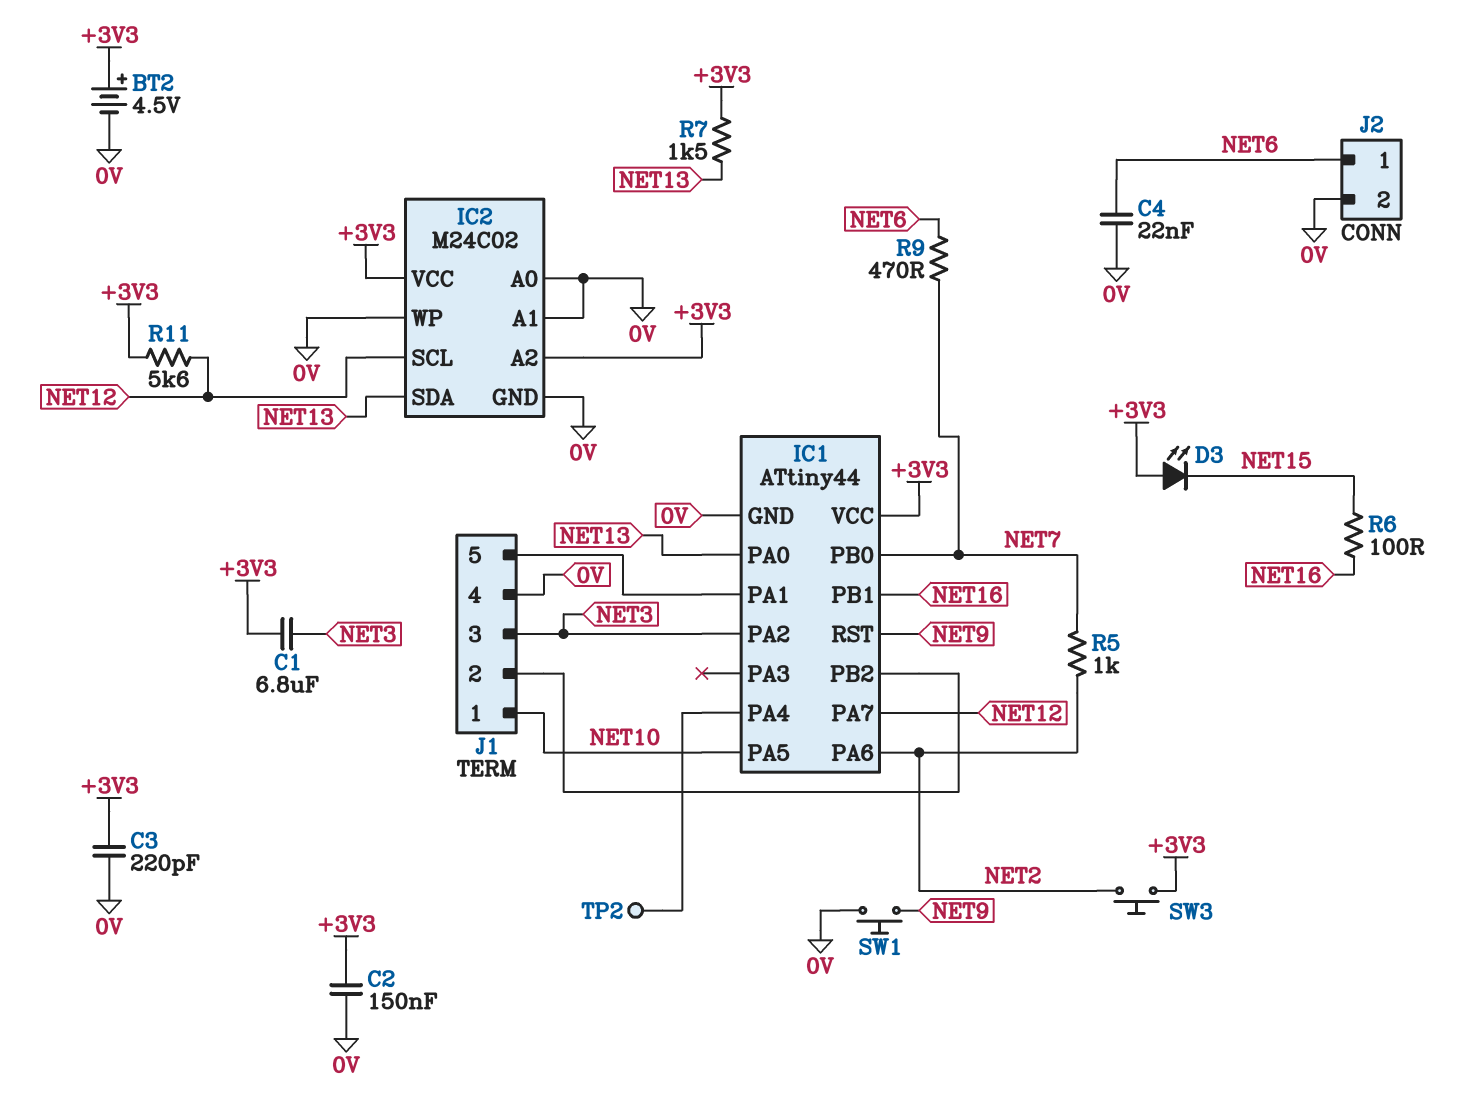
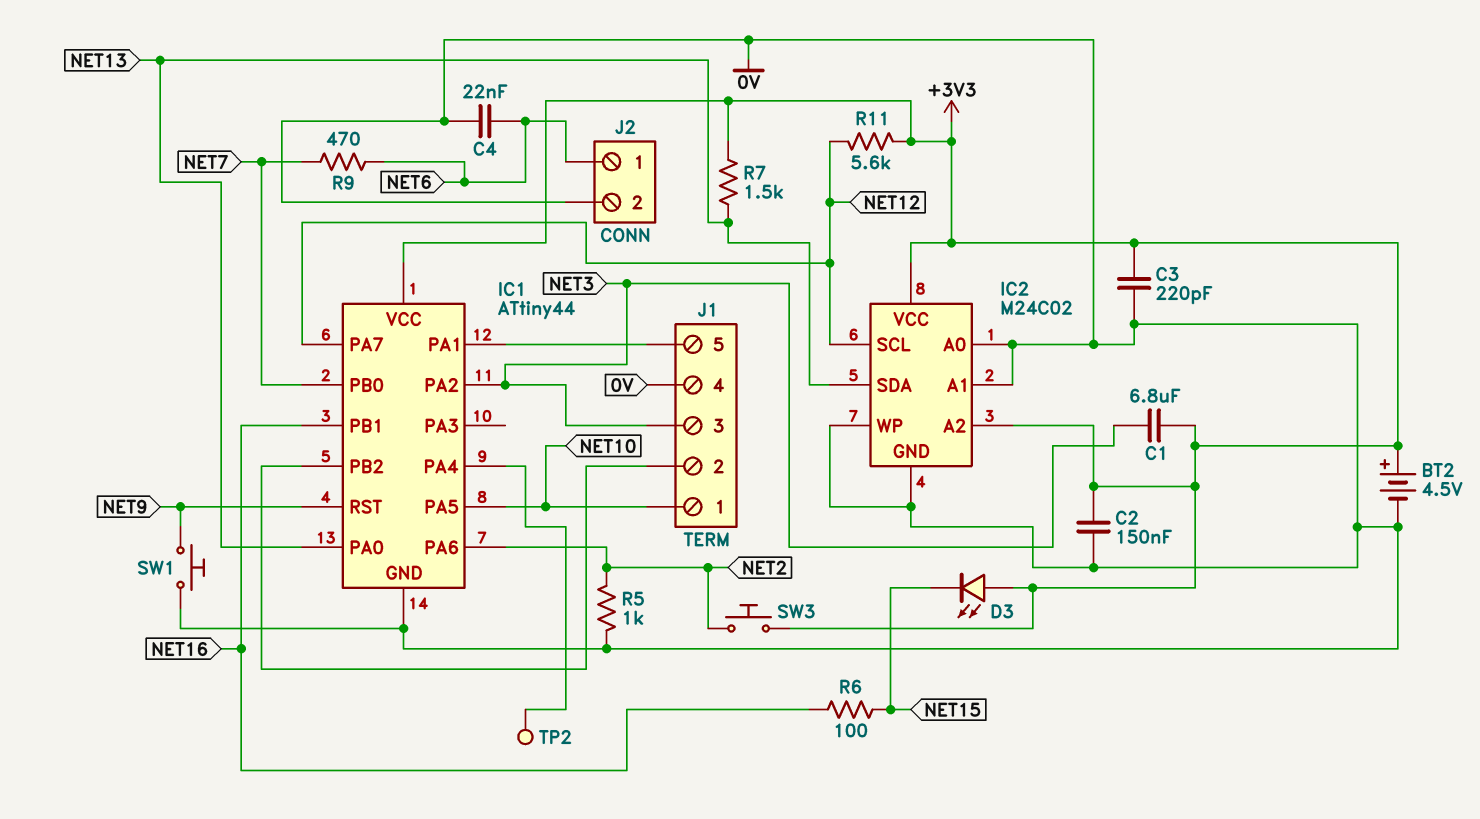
R5: 1k (NET2, NET7) -> 1k (0V, NET2)

